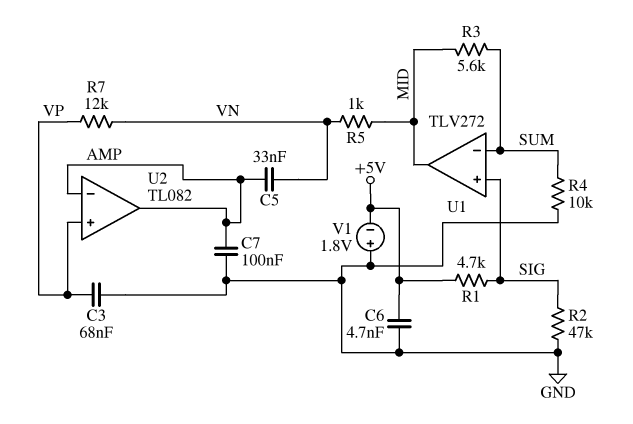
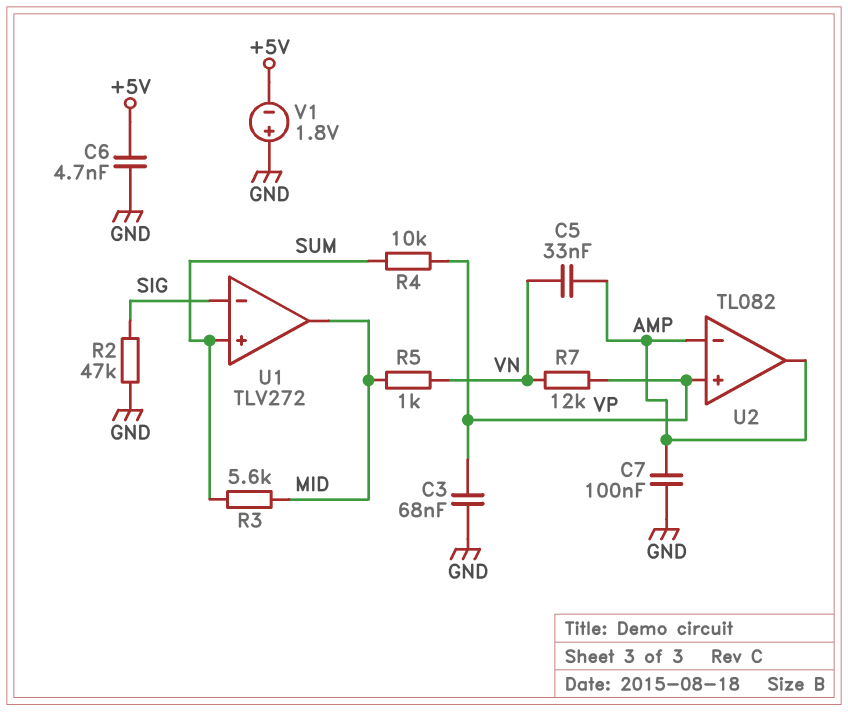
R1: 4.7k (+5V, SIG) -> none
R4: 10k (GND, SUM) -> 10k (SUM, VP)
U1 pin in+: SIG -> SUM
U1 pin in-: SUM -> SIG

